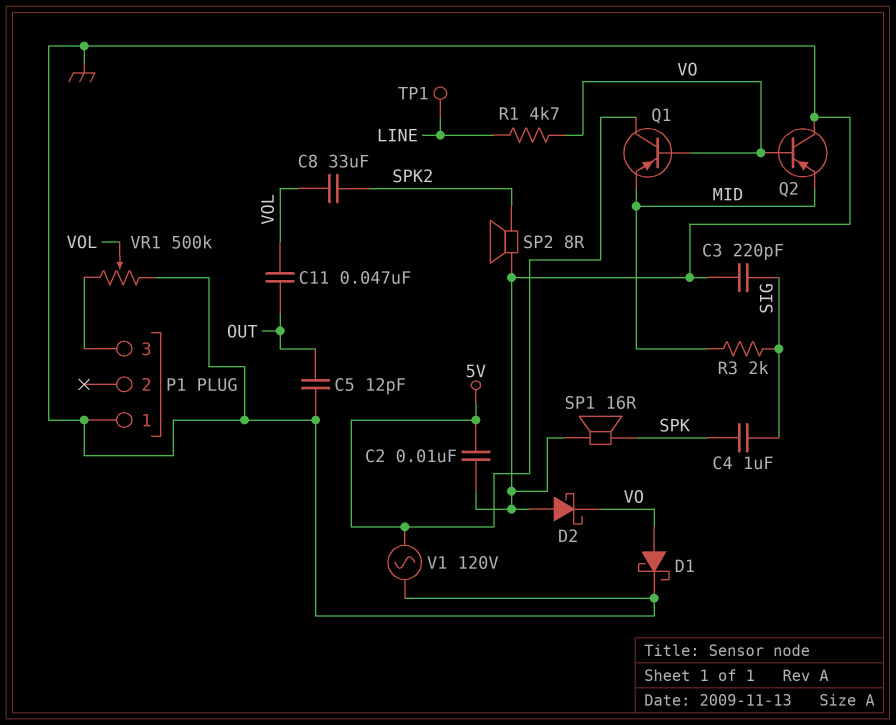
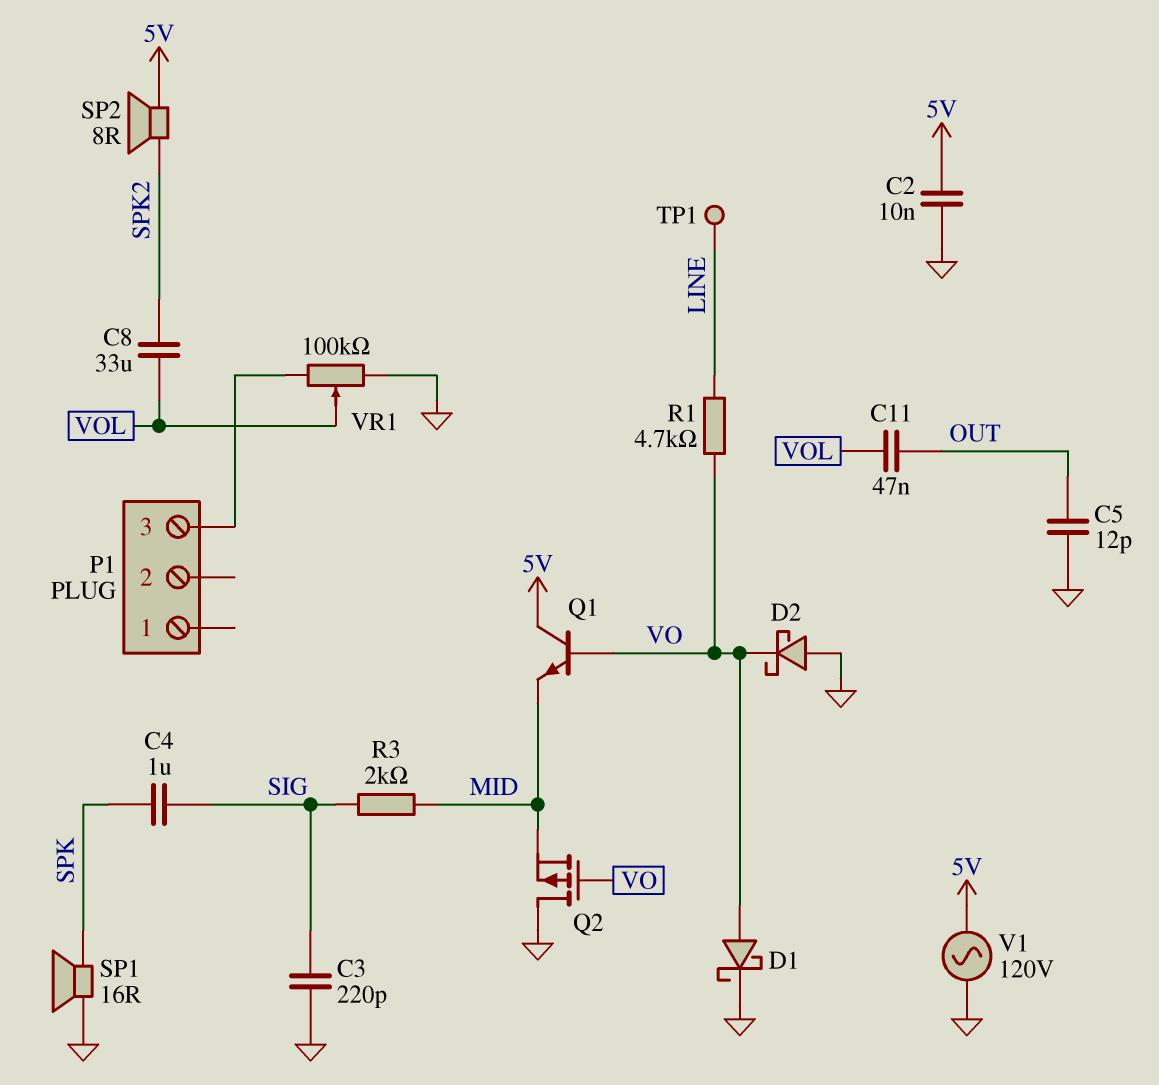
P1 pin 1: GND -> none
Q1: PNP (B VO, C 5V, E MID) -> NPN (B VO, C 5V, E MID)
Q2: PNP (B VO, C GND, E MID) -> PMOS (G VO, D GND, S MID)
SP2: speaker 8R (GND, SPK2) -> speaker 8R (5V, SPK2)
VR1: 500k (GND, P1/3, wiper VOL) -> 100k (GND, P1/3, wiper VOL)

